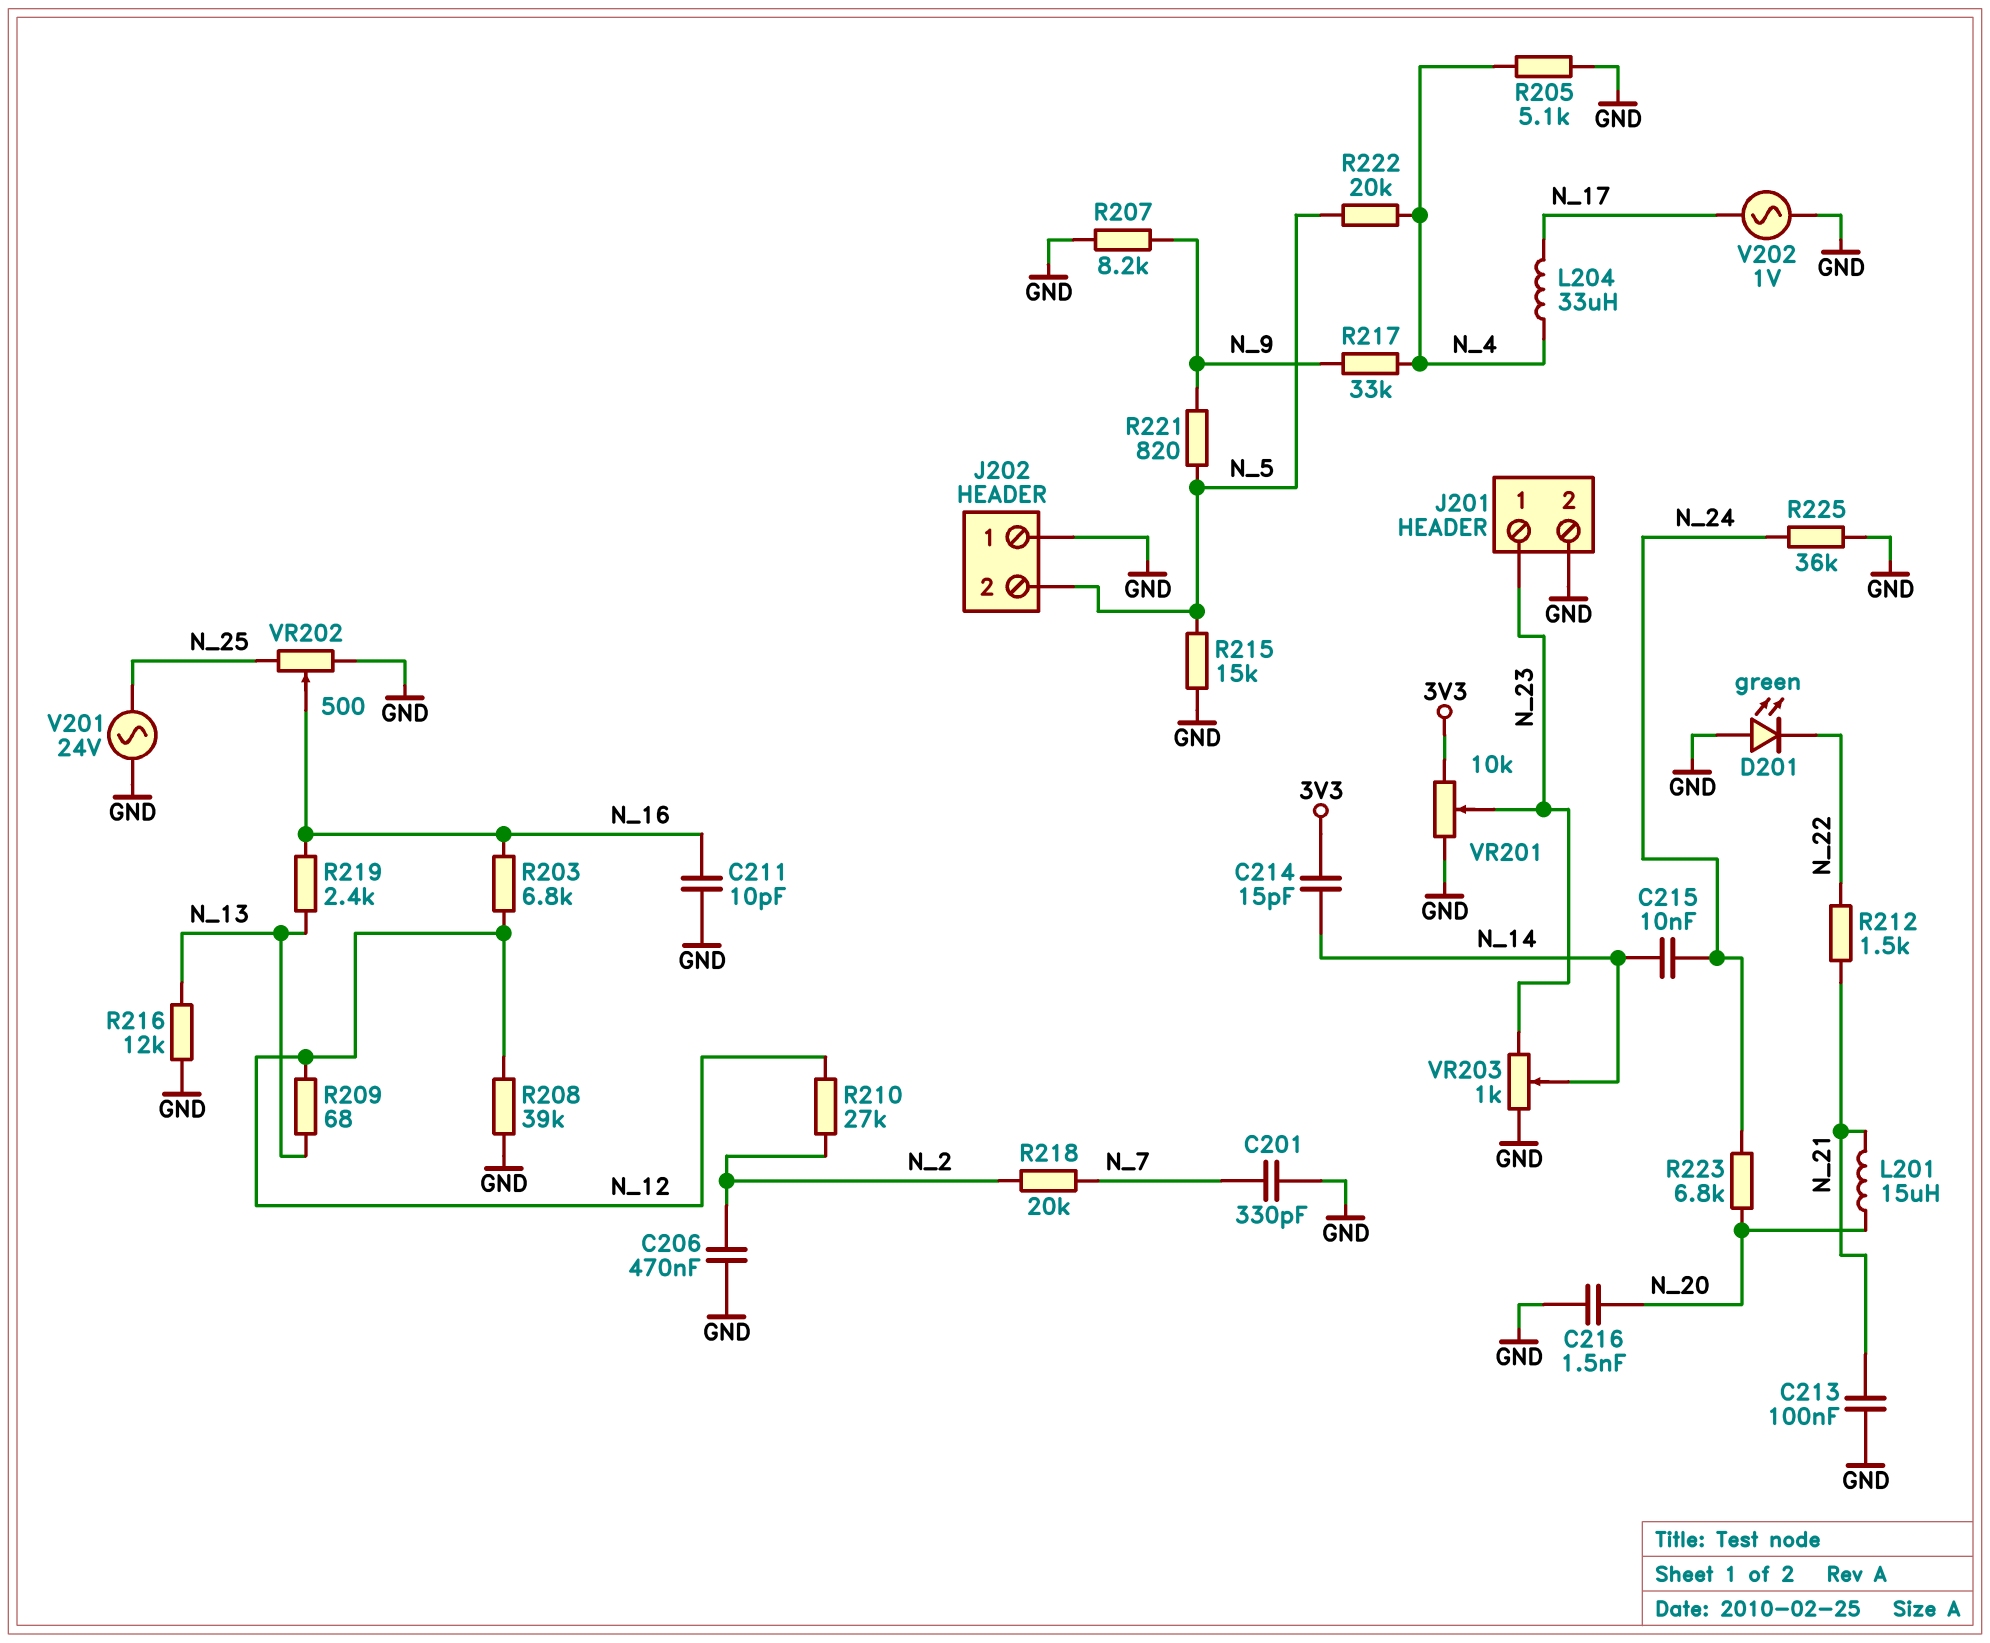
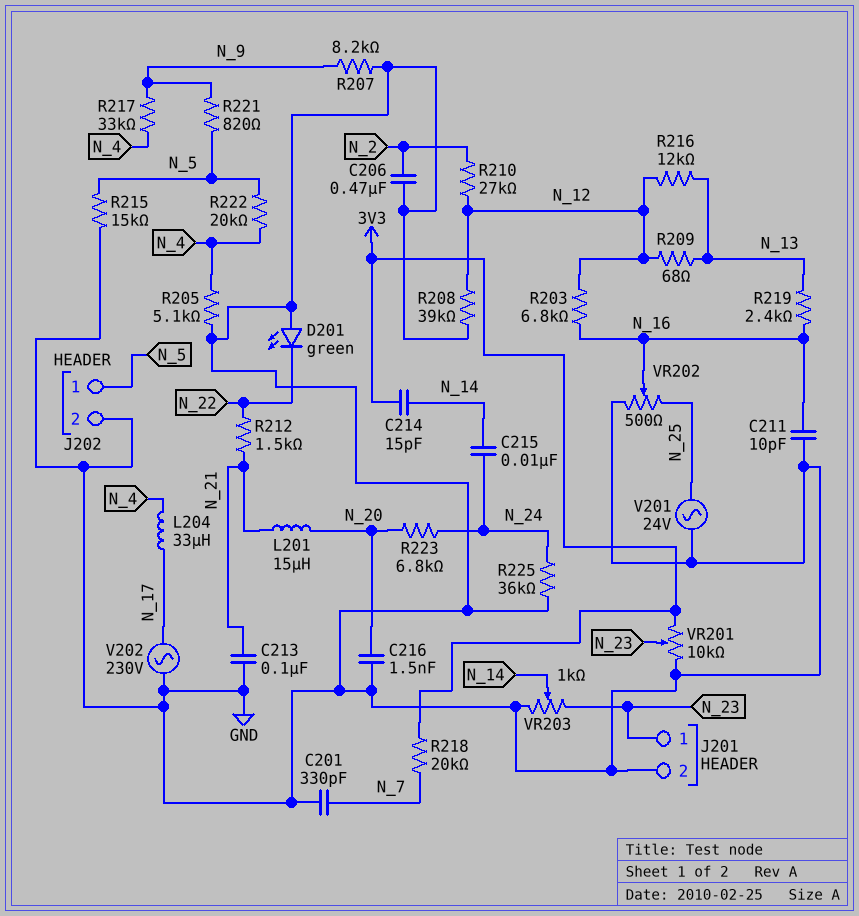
J202 pin 1: GND -> N_5
J202 pin 2: N_5 -> GND
R216: 12k (GND, N_13) -> 12k (N_12, N_13)
R218: 20k (N_2, N_7) -> 20k (3V3, N_7)
V202: AC 1V (GND, N_17) -> AC 230V (GND, N_17)

